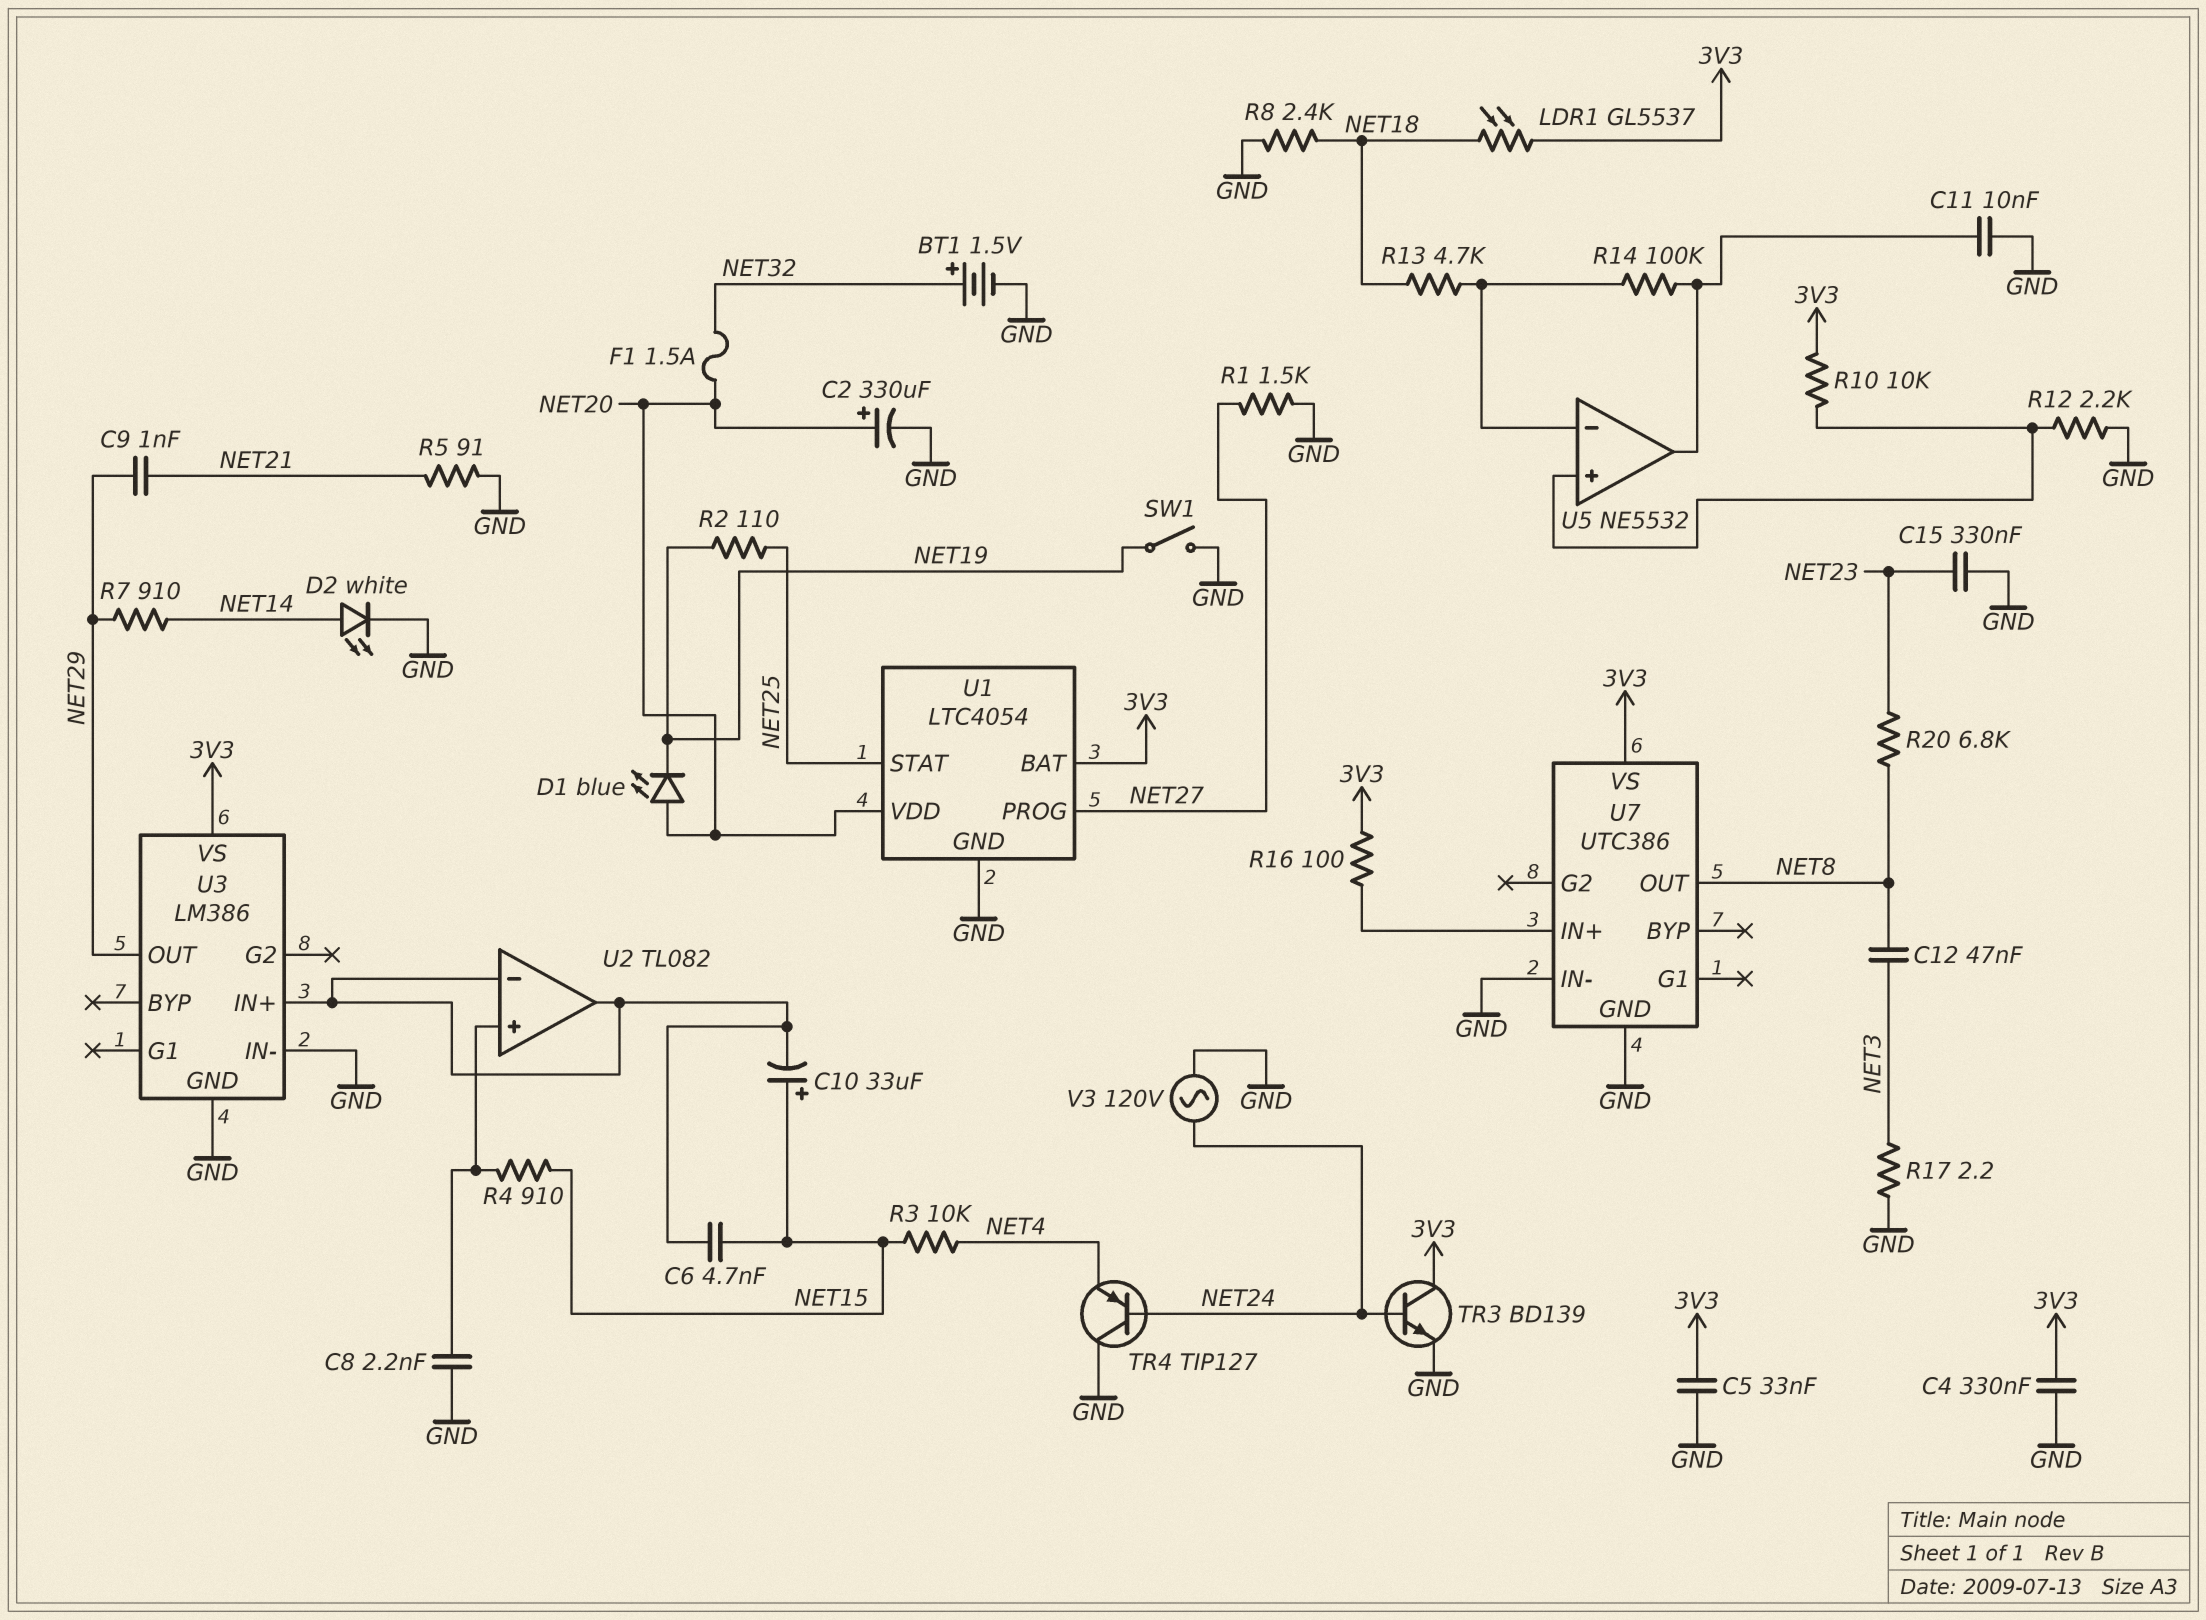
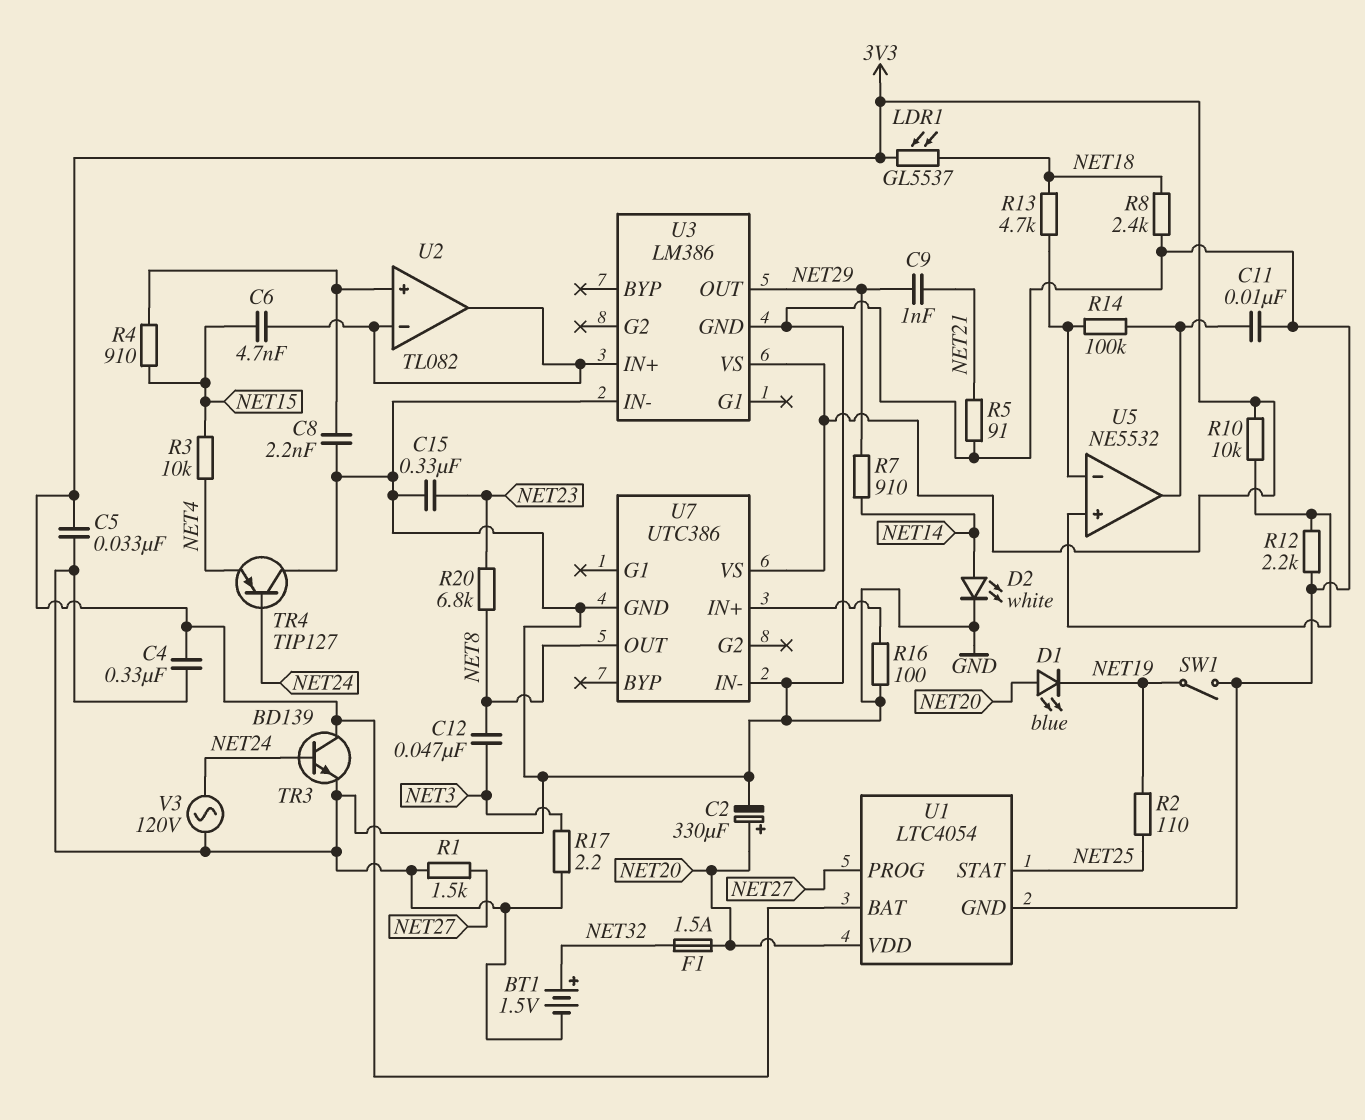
C10: 33uF (plus NET15, minus U2/in-) -> none
R16: 100 (3V3, U7/IN+) -> 100 (GND, U7/IN+)

